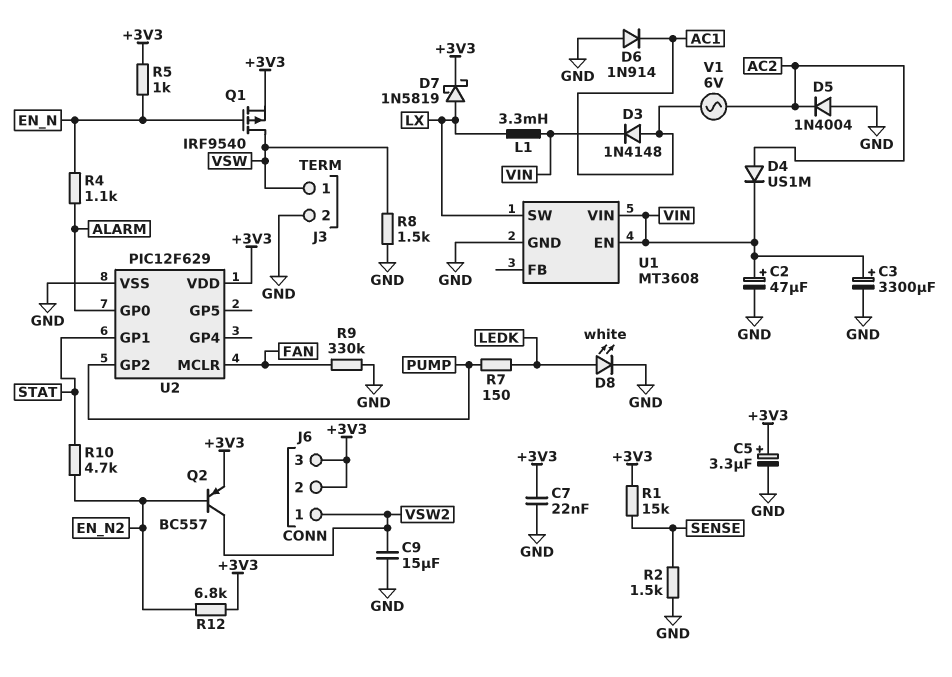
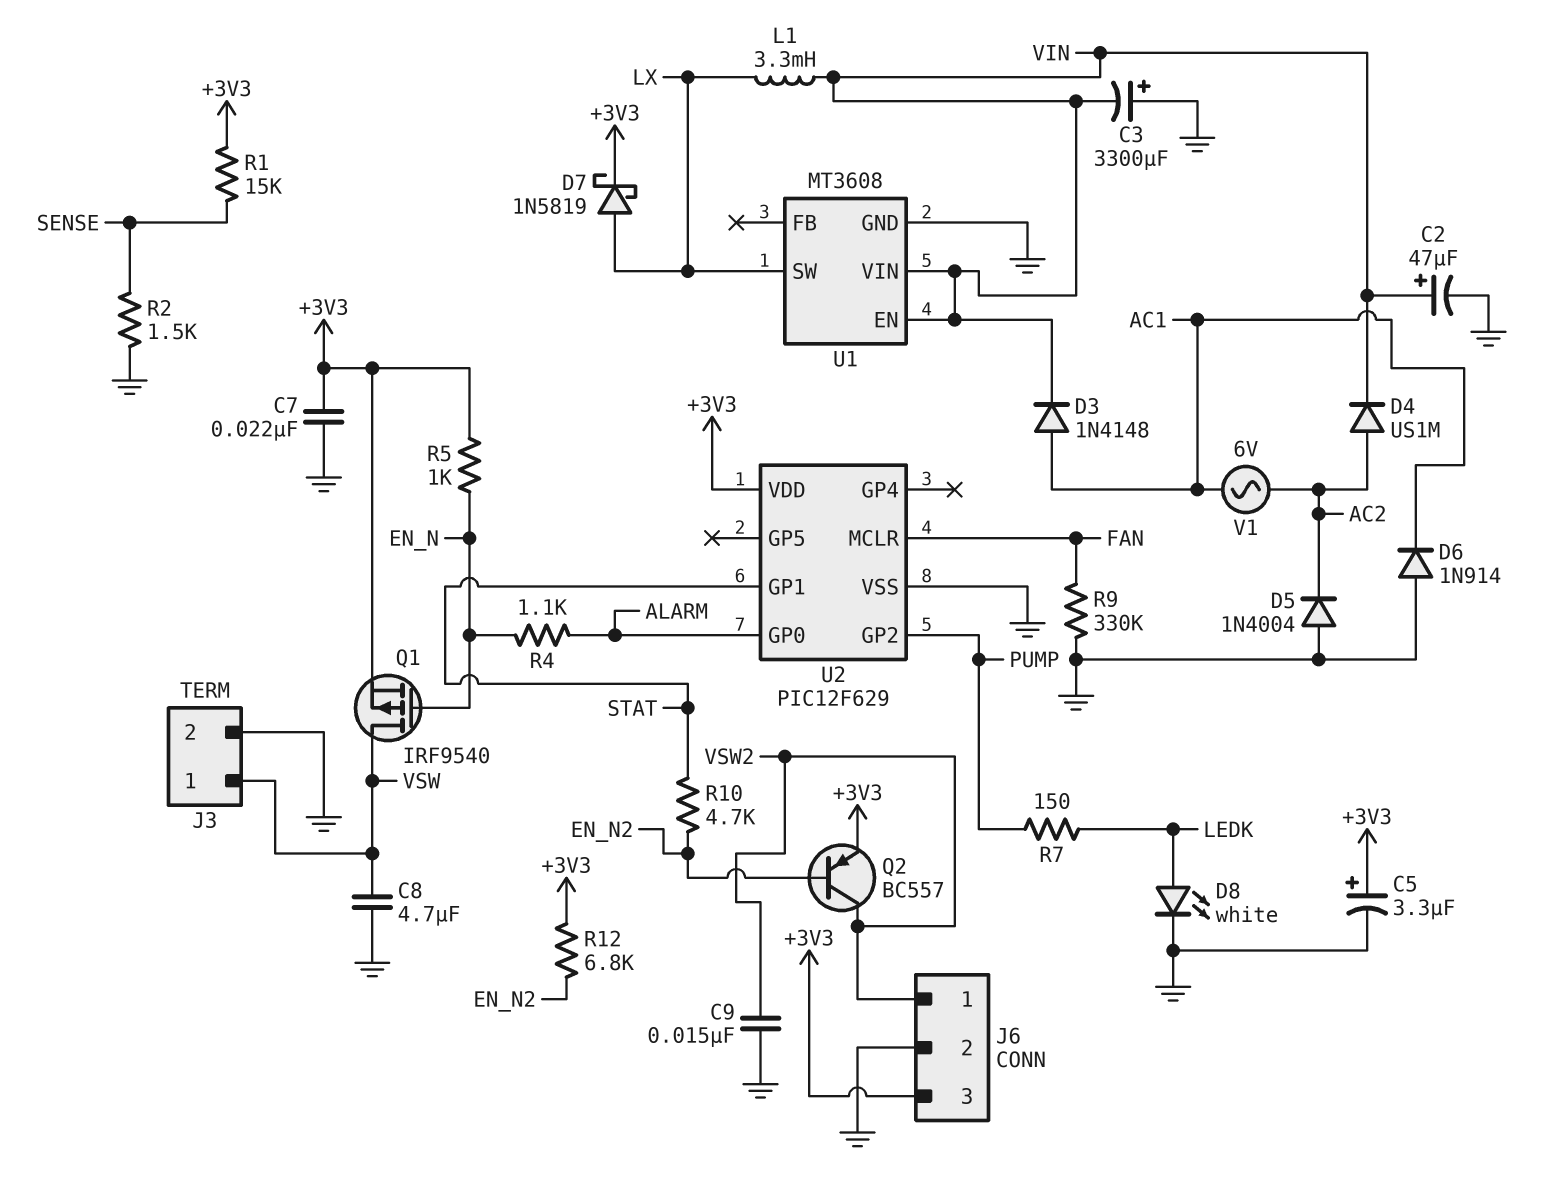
C3: 3300uF (plus VIN, minus GND) -> 3300uF (plus GND, minus VIN)
C8: none -> 4.7uF (GND, VSW)
C9: 15uF (GND, VSW2) -> 15nF (GND, VSW2)
J6 pin 2: +3V3 -> GND
R8: 1.5k (GND, VSW) -> none

